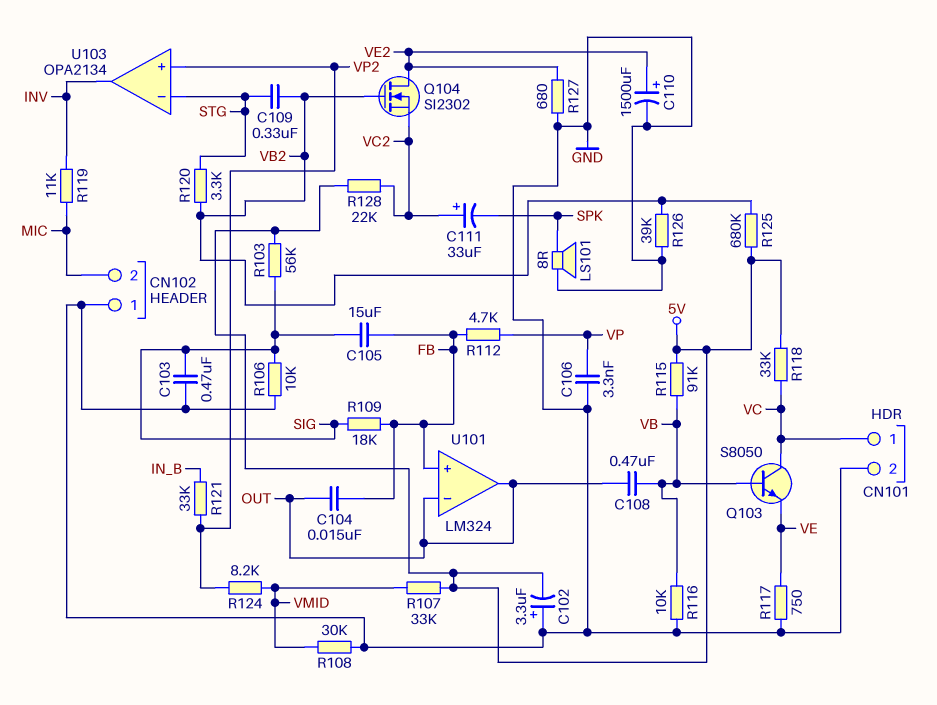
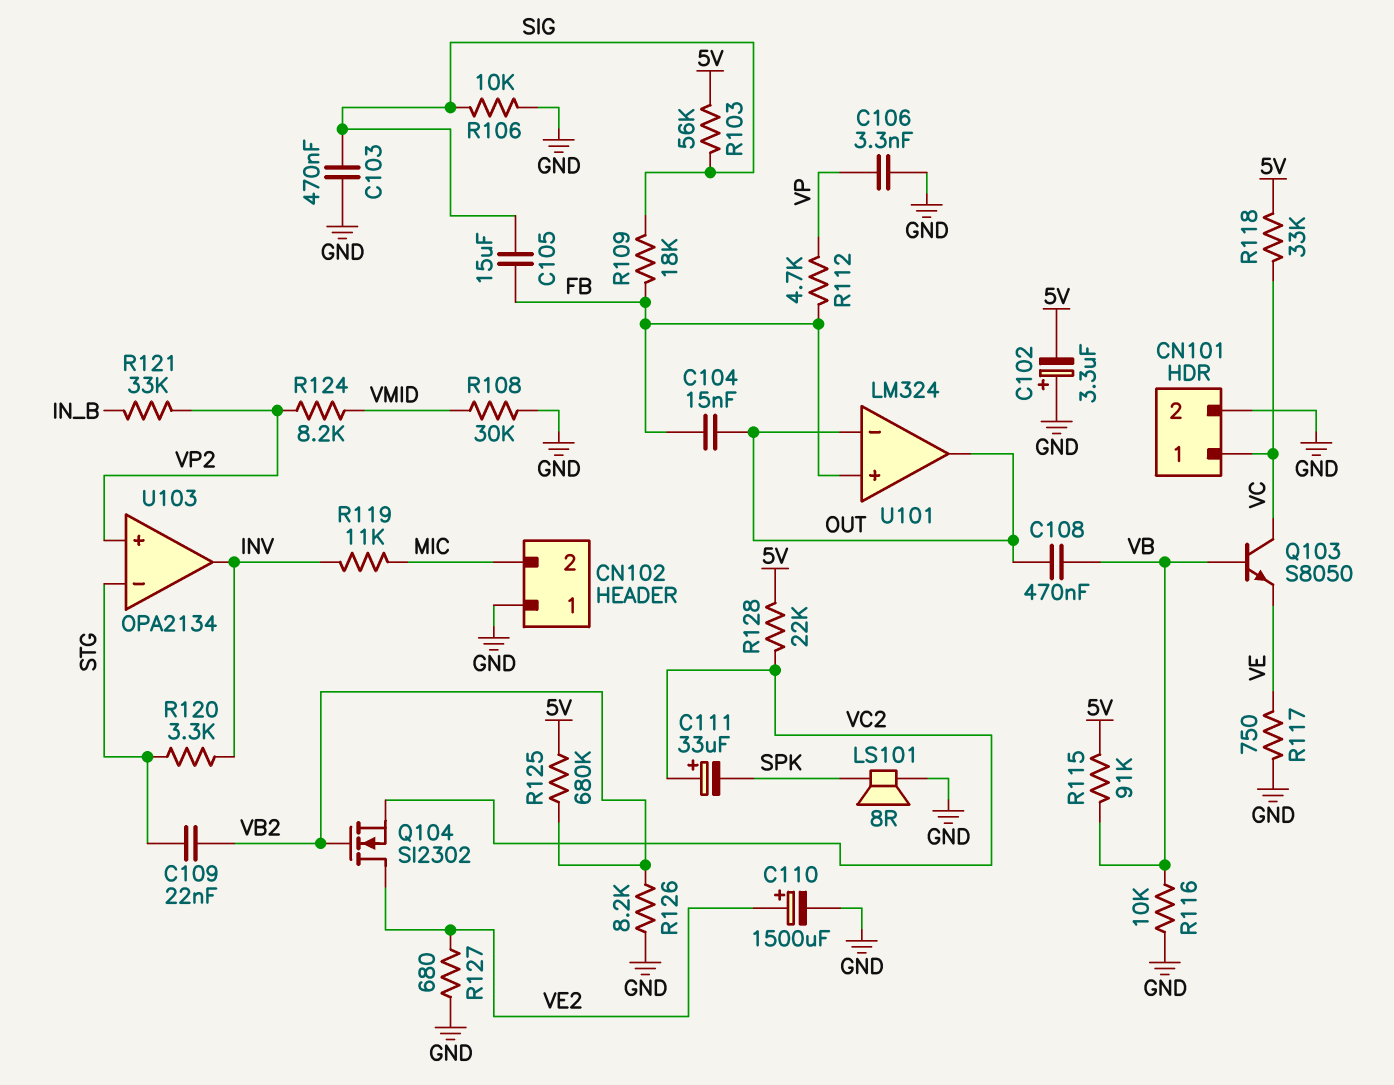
C109: 330nF (STG, VB2) -> 22nF (STG, VB2)
R107: 33k (5V, VMID) -> none
R120: 3.3k (STG, VB2) -> 3.3k (INV, STG)
R126: 39k (GND, VB2) -> 8.2k (GND, VB2)

